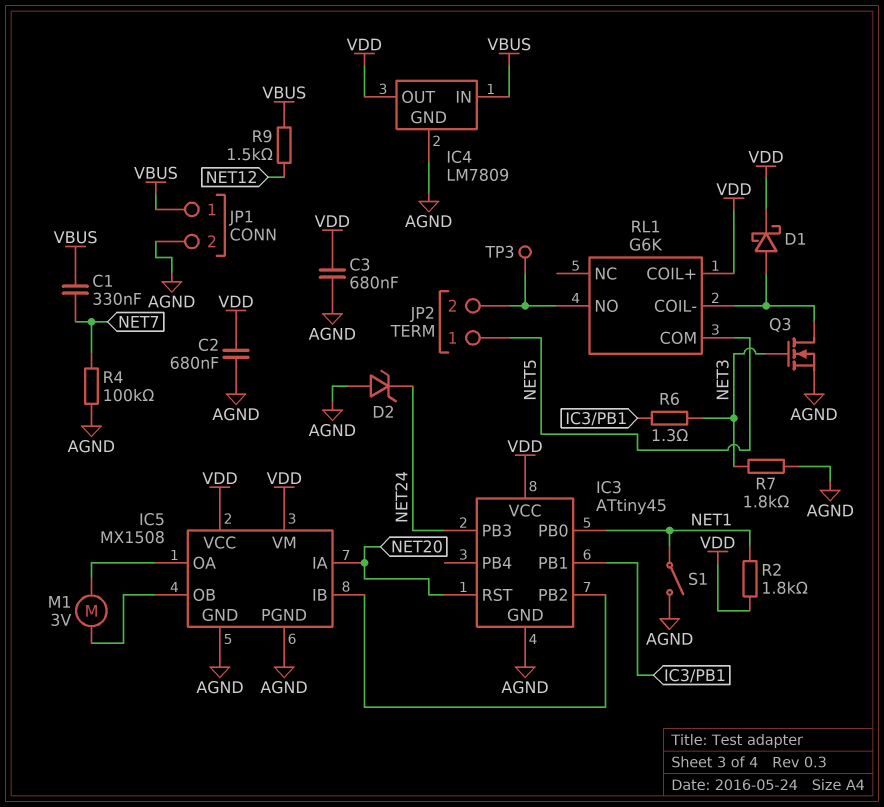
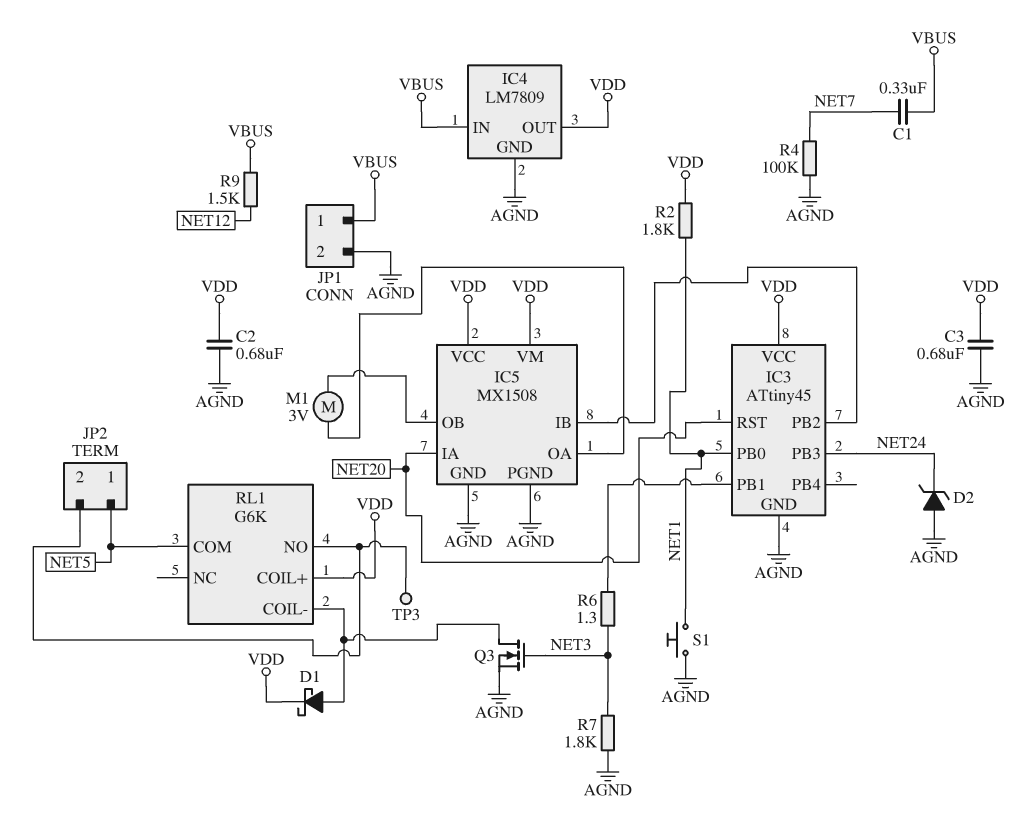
S1: switch (AGND, NET1) -> button (AGND, NET1)

